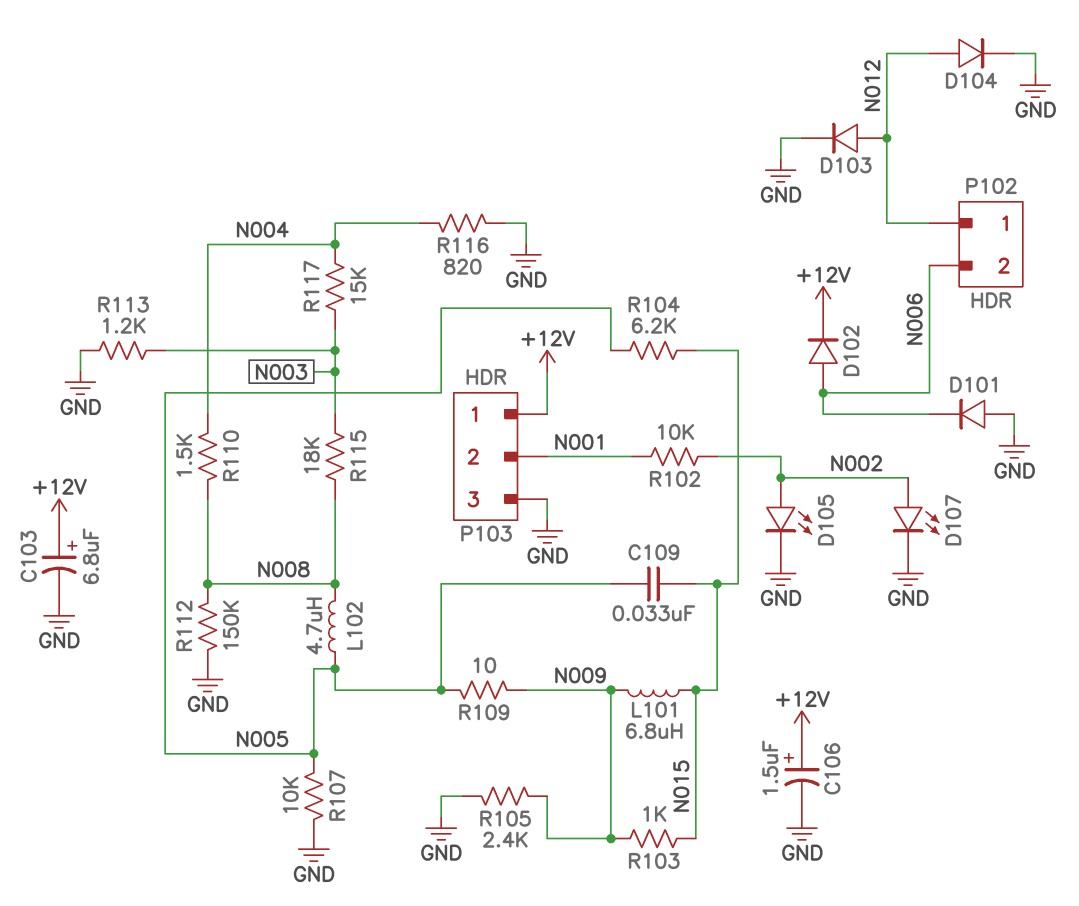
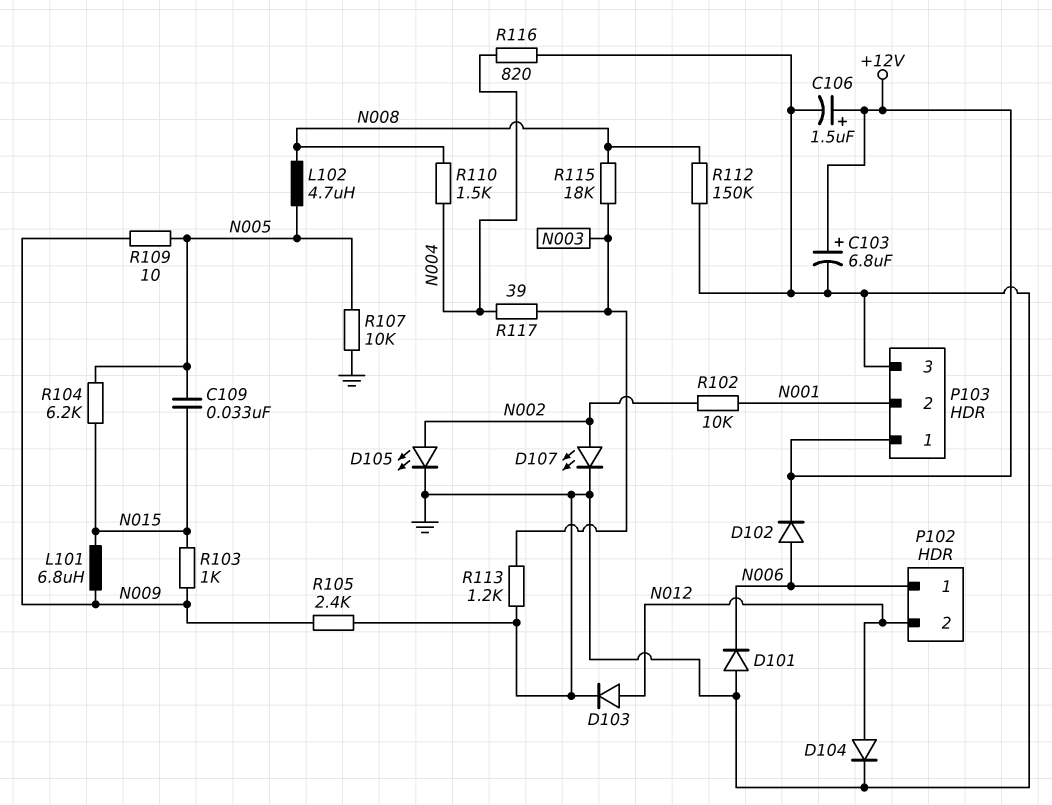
P102 pin 1: N012 -> N006
P102 pin 2: N006 -> N012
R117: 15k (N003, N004) -> 39 (N003, N004)

